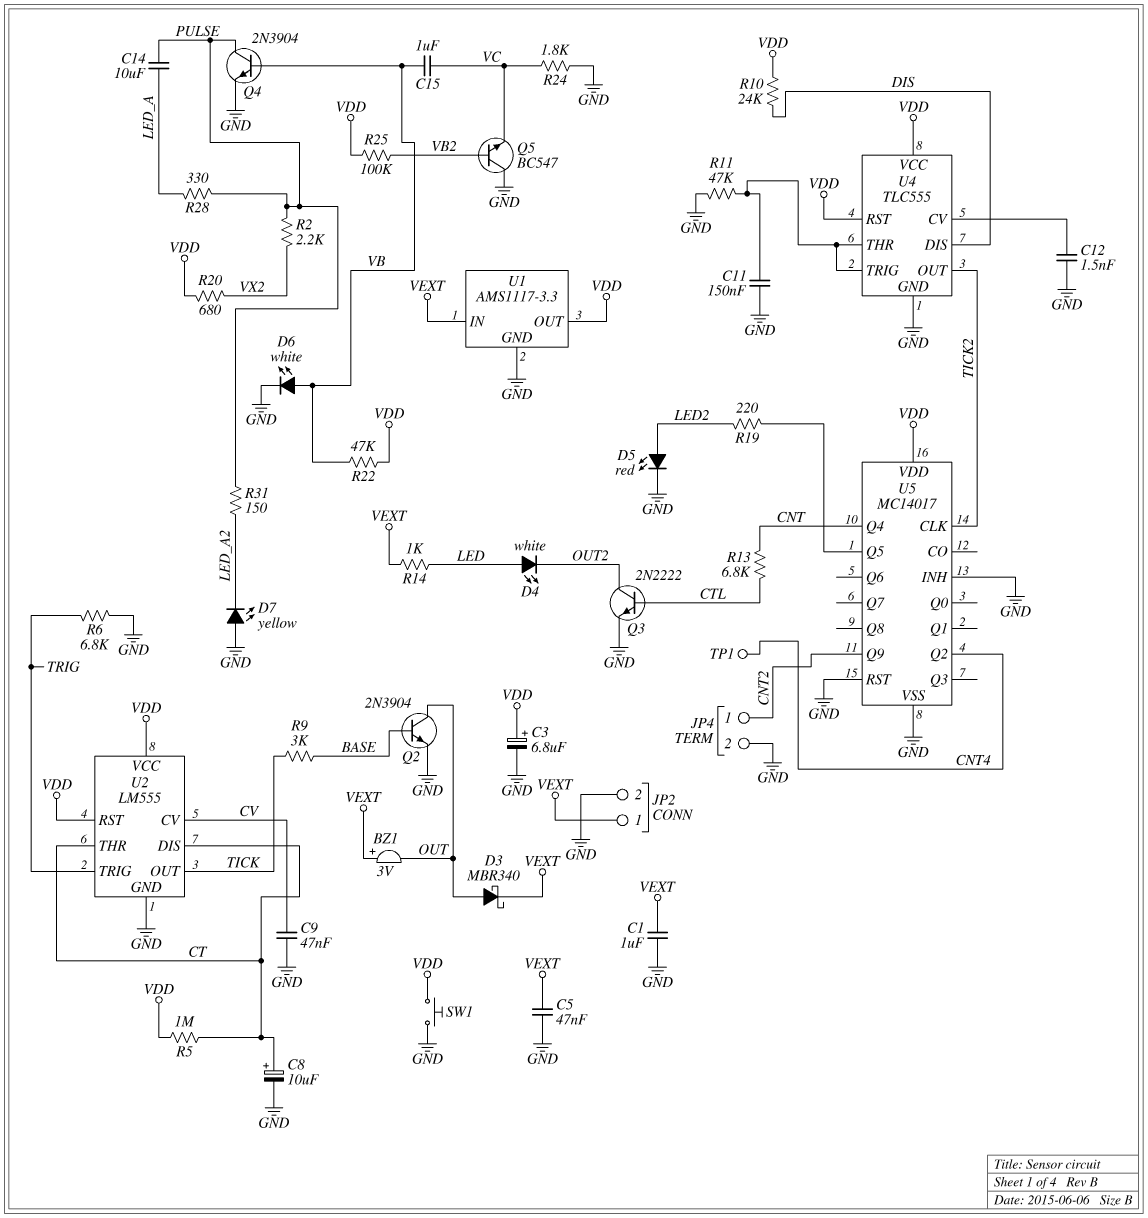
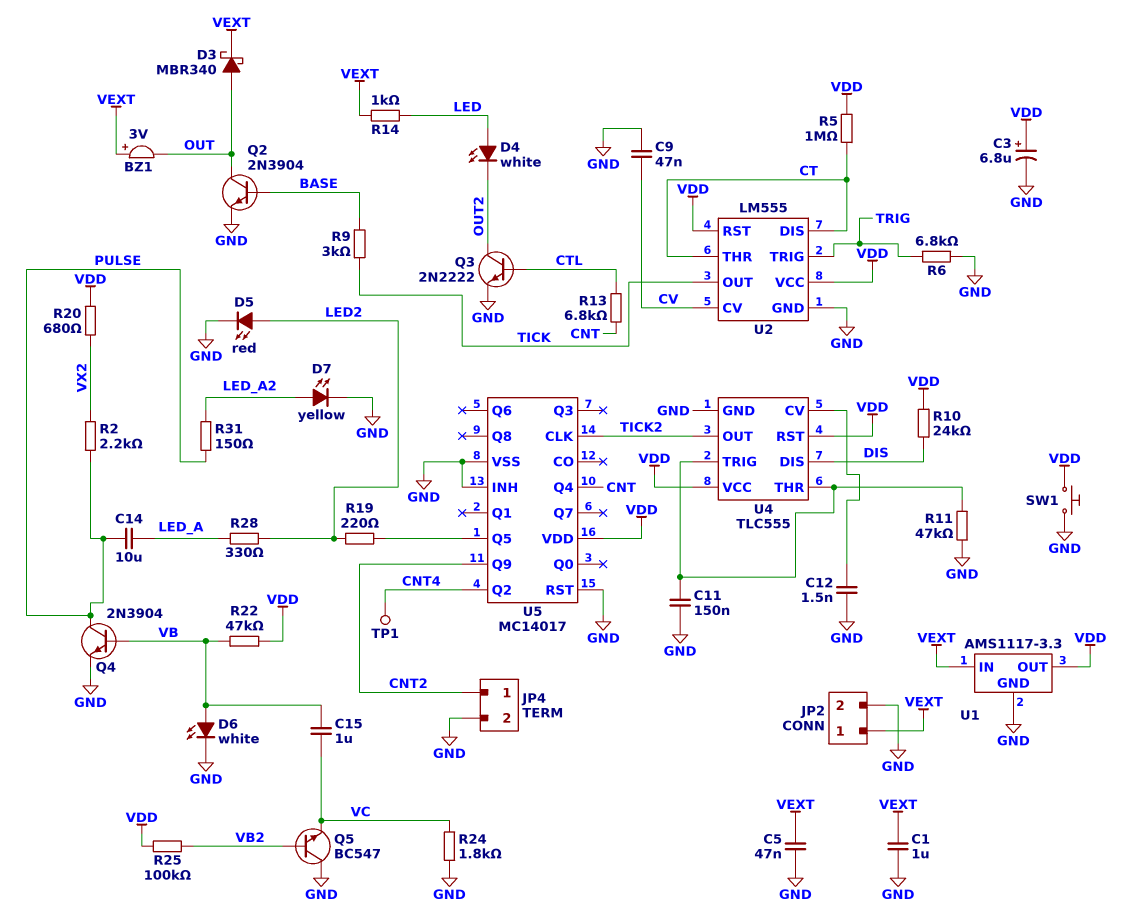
C8: 10uF (plus CT, minus GND) -> none
D7: LED yellow (A GND, K LED_A2) -> LED yellow (A LED_A2, K GND)
R28: 330 (LED_A, PULSE) -> 330 (LED2, LED_A)

